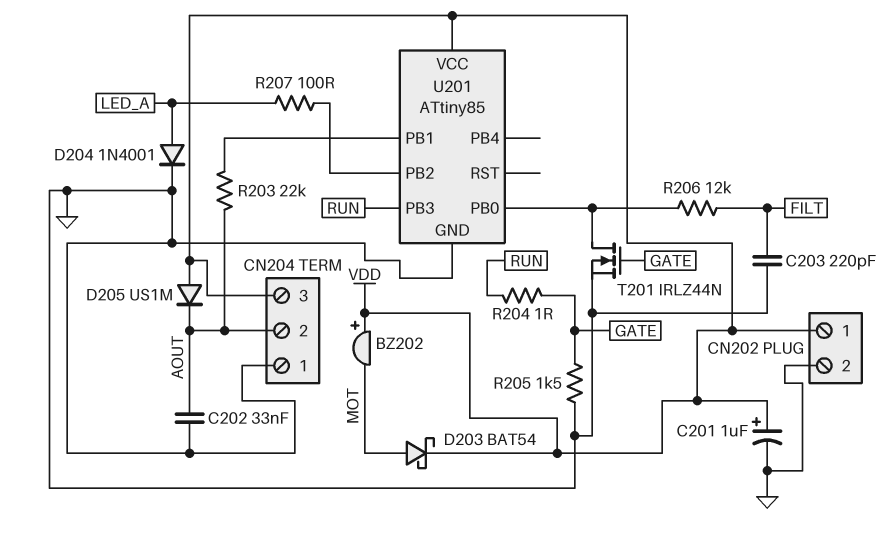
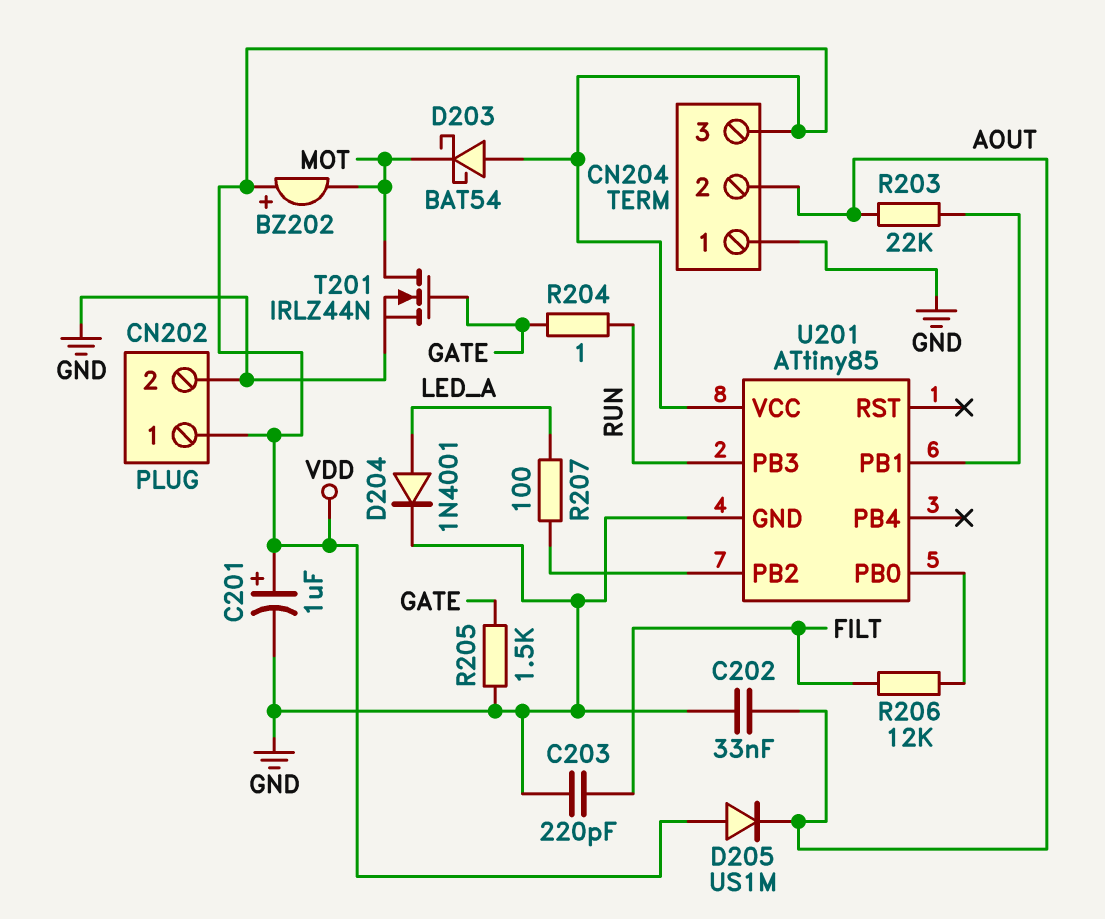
D203: schottky BAT54 (A MOT, K VDD) -> schottky BAT54 (A VDD, K MOT)
T201: NMOS IRLZ44N (G GATE, D U201/PB0, S GND) -> NMOS IRLZ44N (G GATE, D MOT, S GND)

